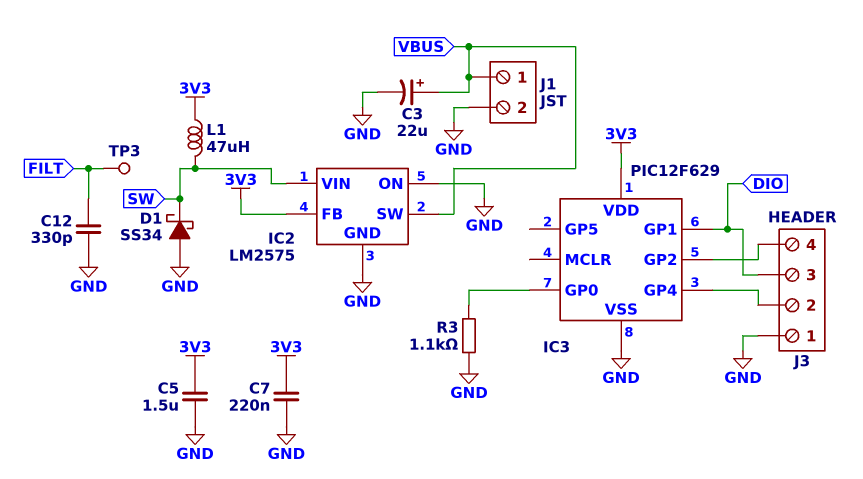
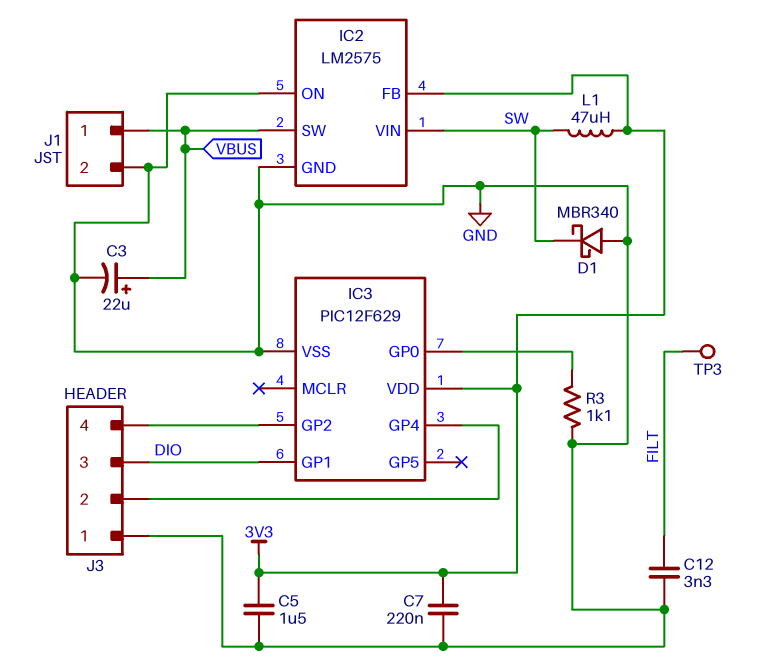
C12: 330pF (FILT, GND) -> 3.3nF (FILT, GND)
D1: schottky SS34 (A GND, K SW) -> schottky MBR340 (A GND, K SW)

